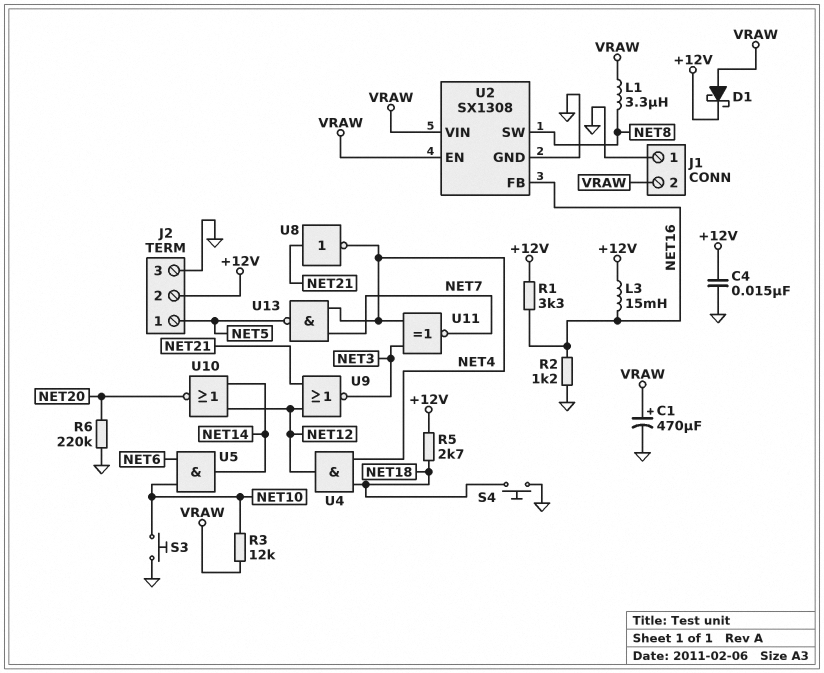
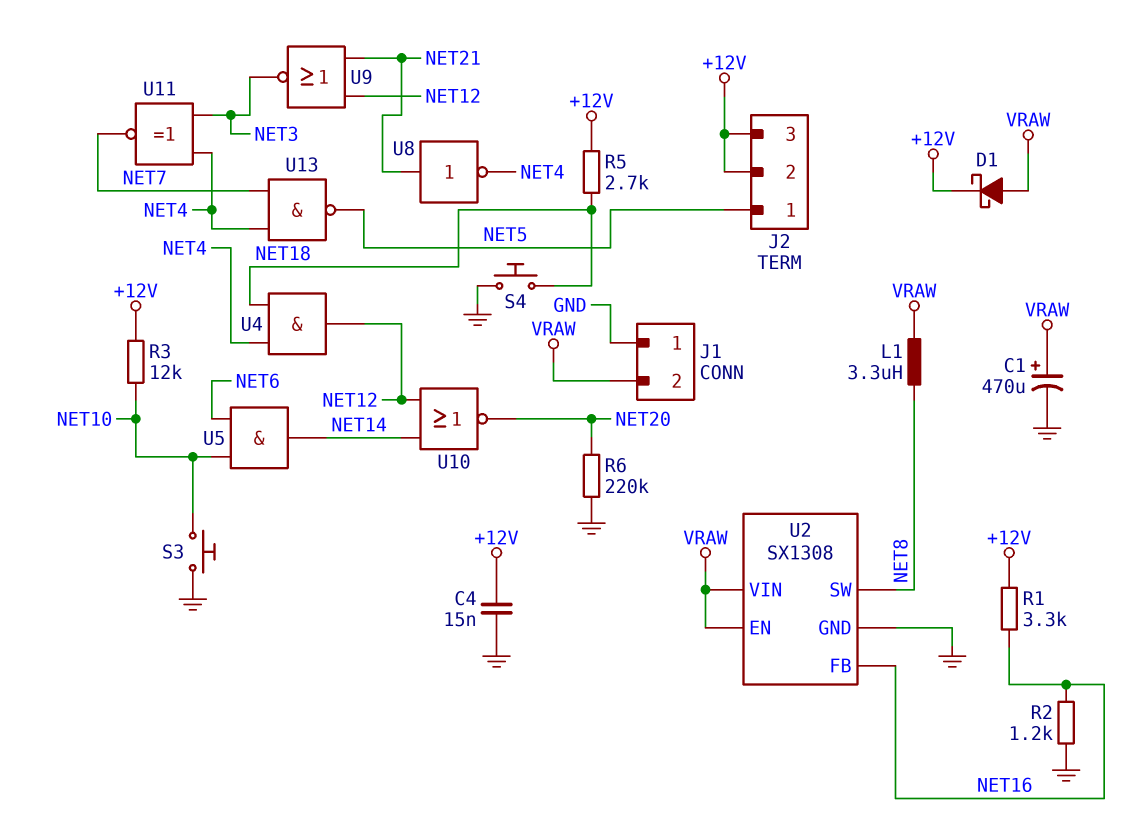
J2 pin 3: GND -> +12V
L3: 15mH (+12V, NET16) -> none
R3: 12k (NET10, VRAW) -> 12k (+12V, NET10)

